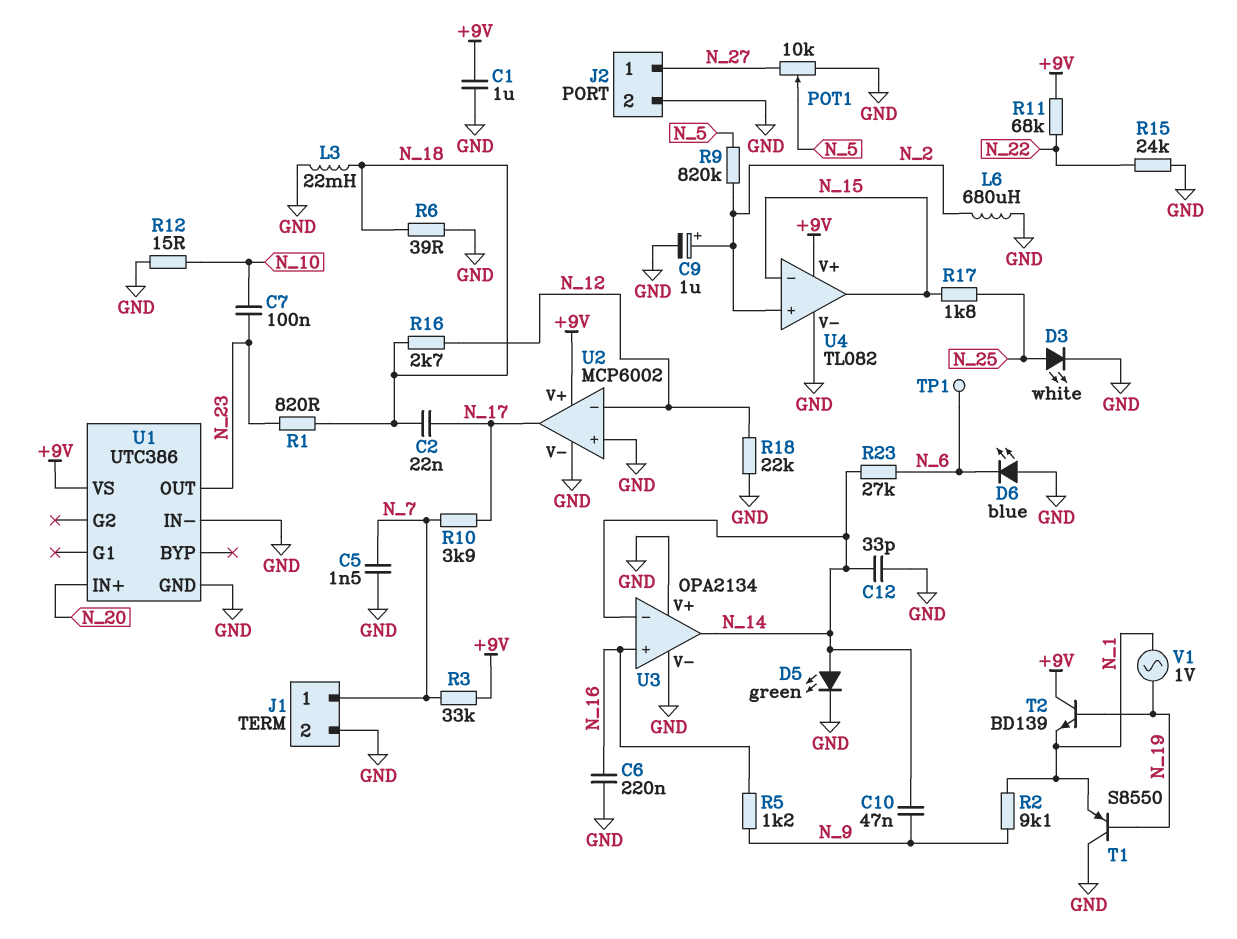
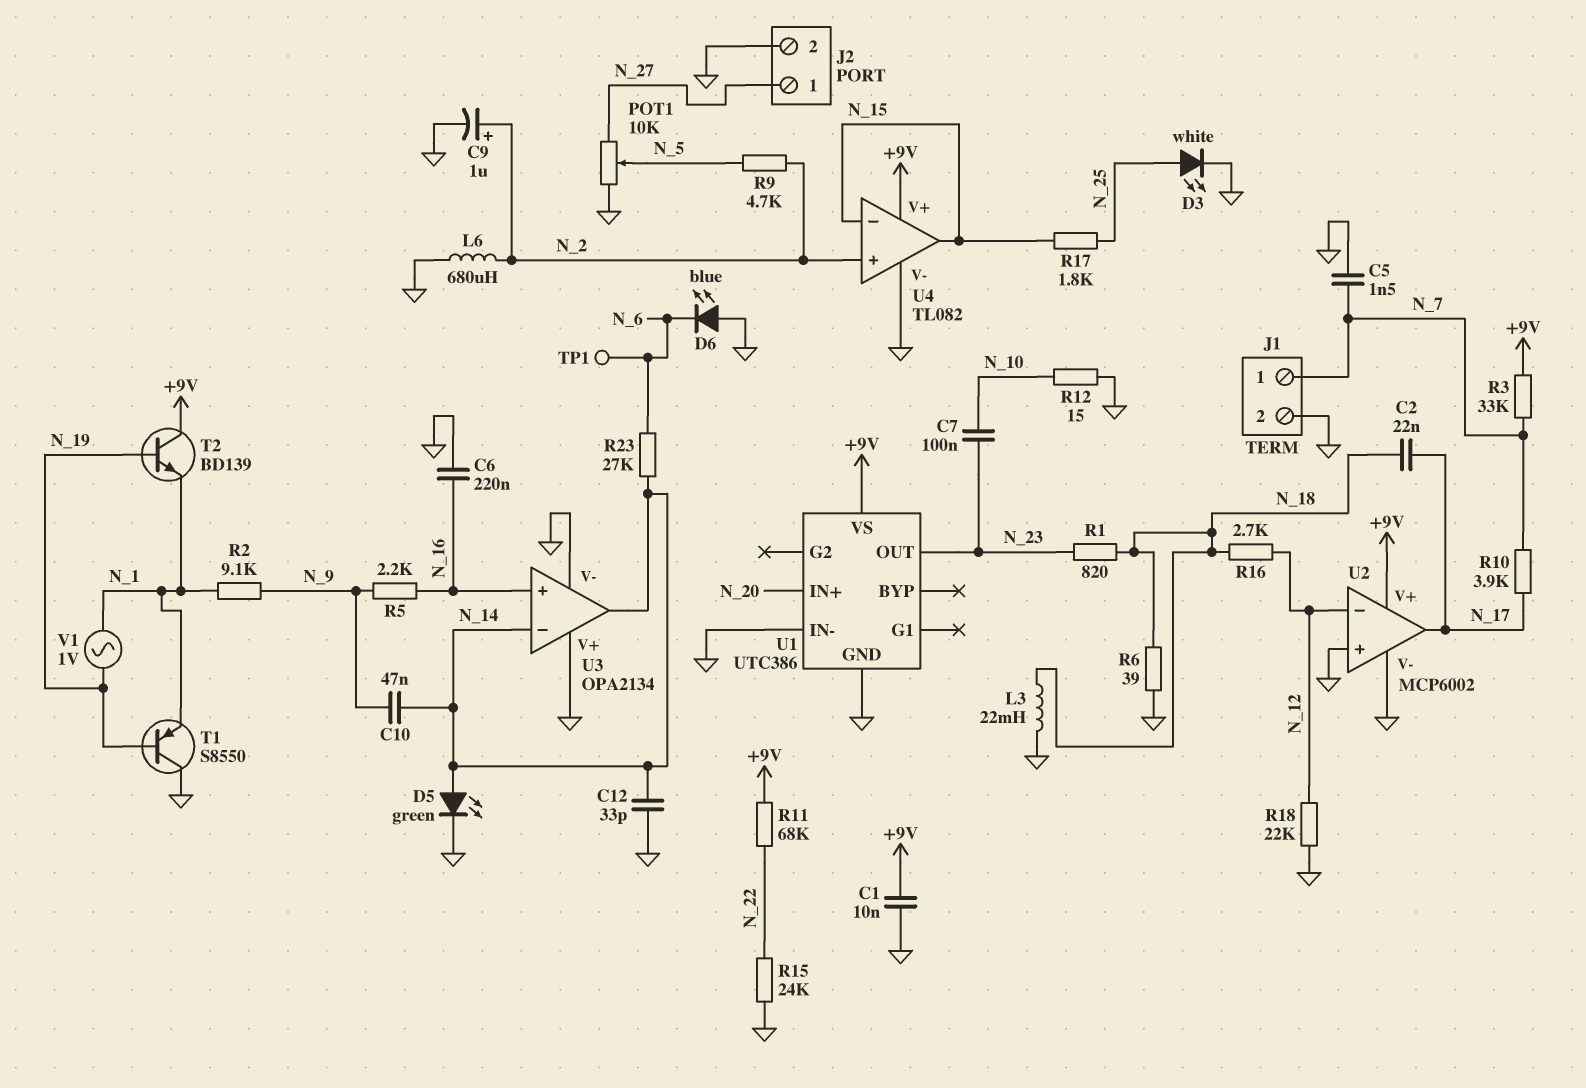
C1: 1uF (+9V, GND) -> 10nF (+9V, GND)
R5: 1.2k (N_9, N_16) -> 2.2k (N_9, N_16)
R9: 820k (N_2, N_5) -> 4.7k (N_2, N_5)

